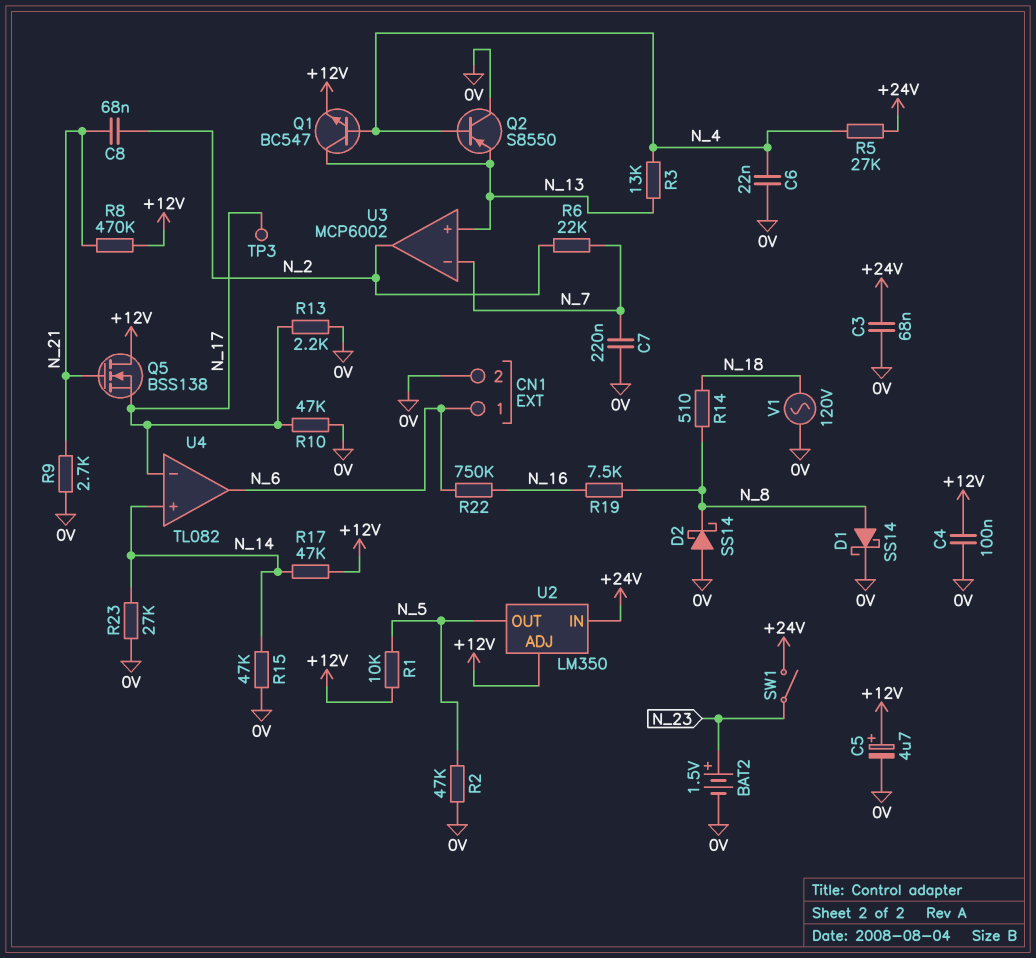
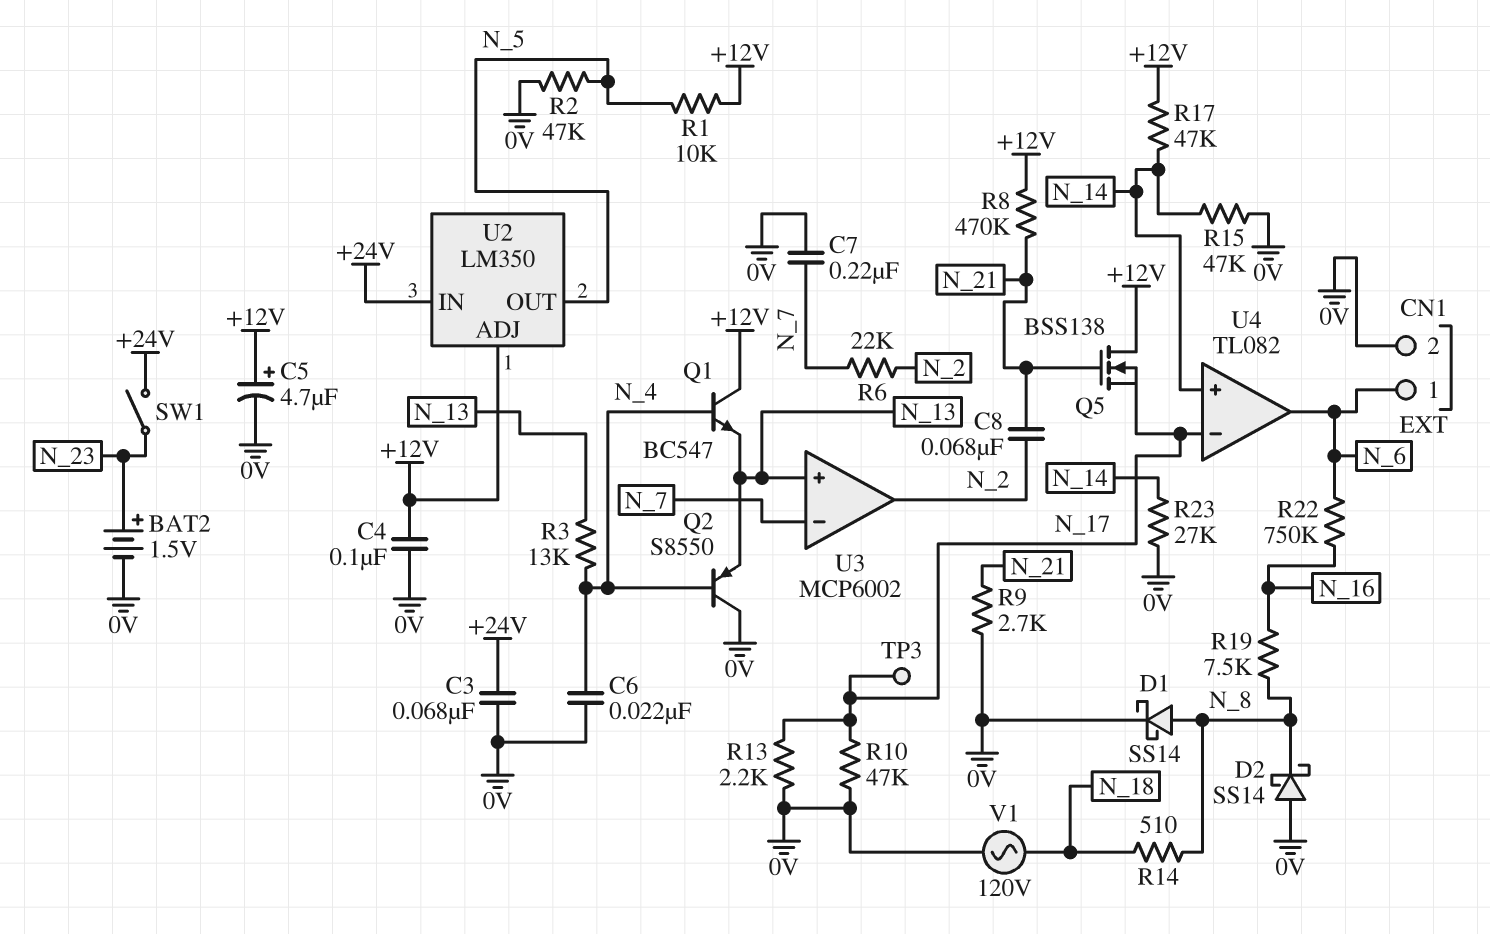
Q1: NPN BC547 (B N_4, C N_13, E +12V) -> NPN BC547 (B N_4, C +12V, E N_13)
R5: 27k (+24V, N_4) -> none

